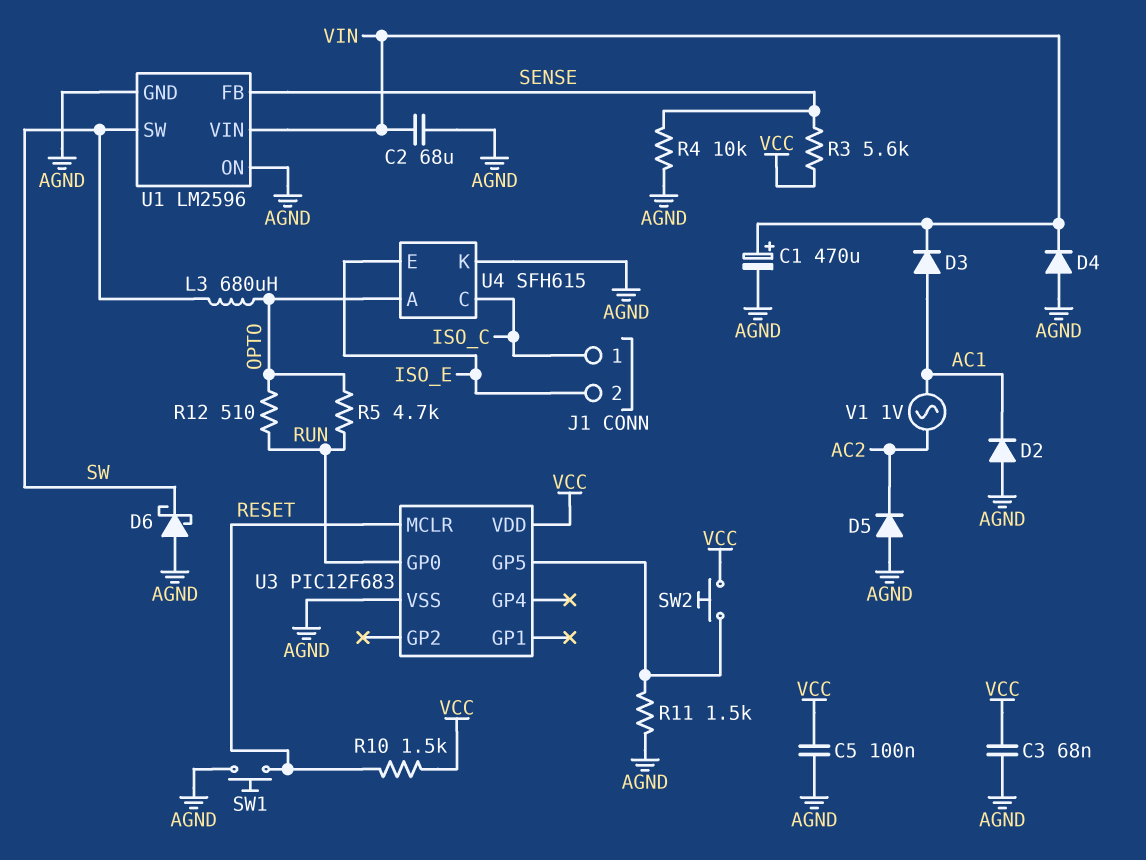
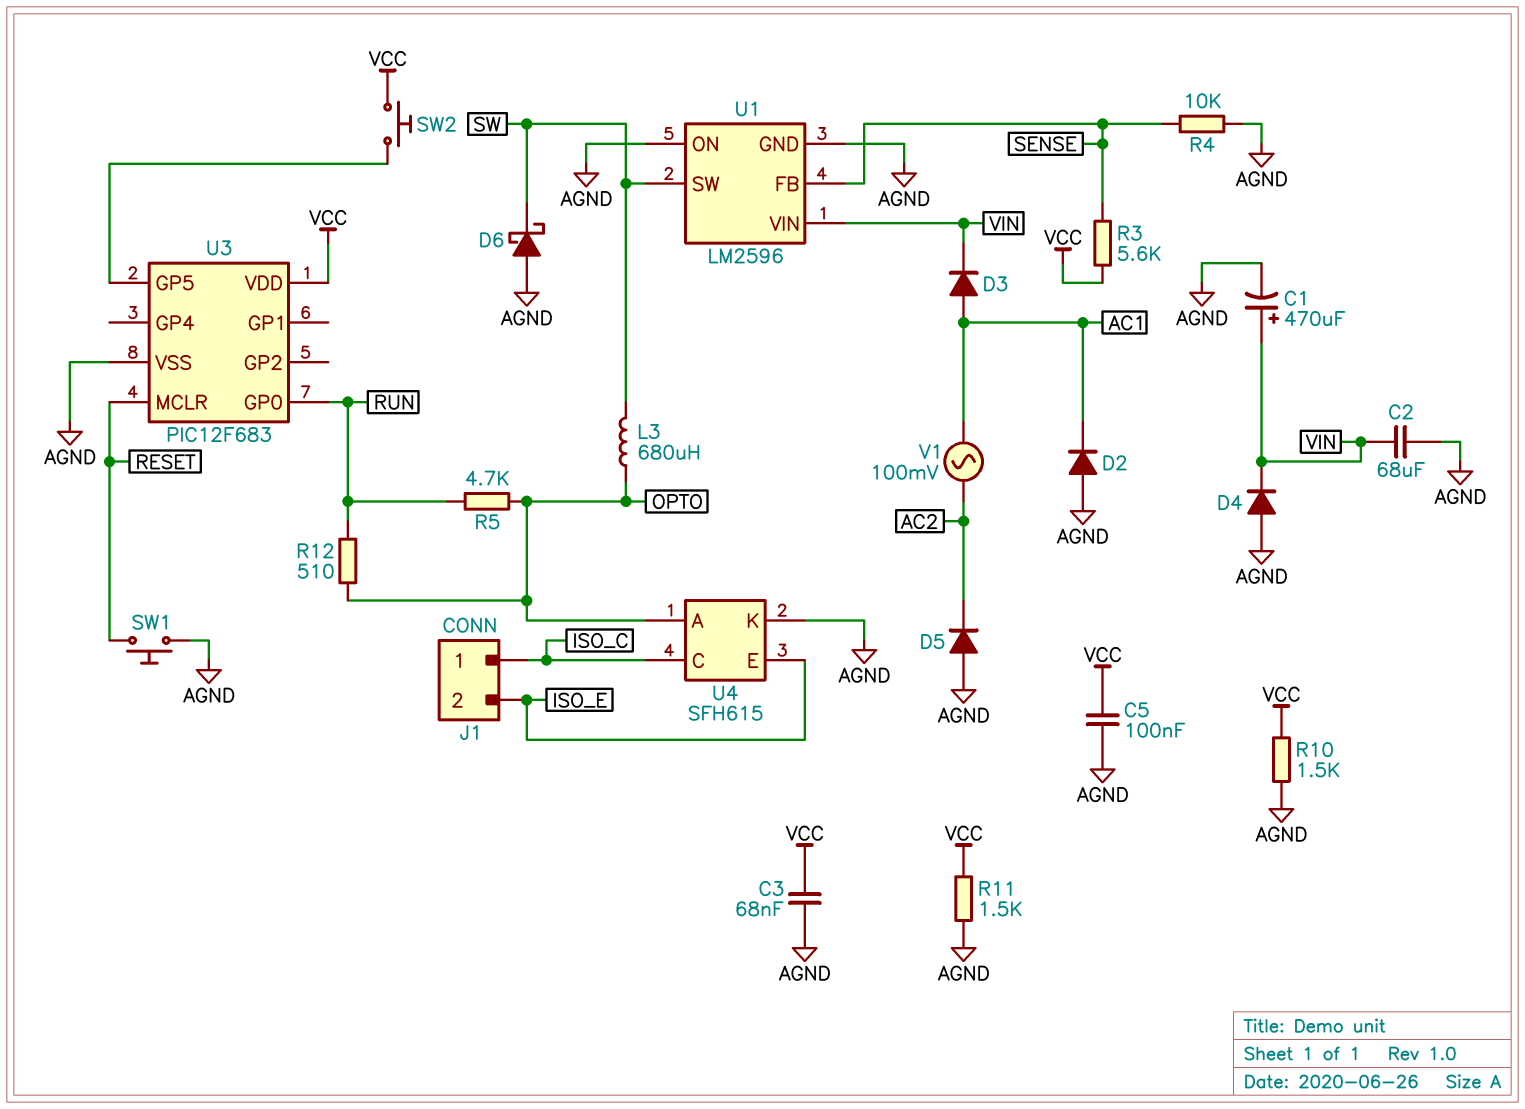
R10: 1.5k (RESET, VCC) -> 1.5k (AGND, VCC)
R11: 1.5k (AGND, U3/GP5) -> 1.5k (AGND, VCC)
V1: AC 1V (AC1, AC2) -> AC 100mV (AC1, AC2)

